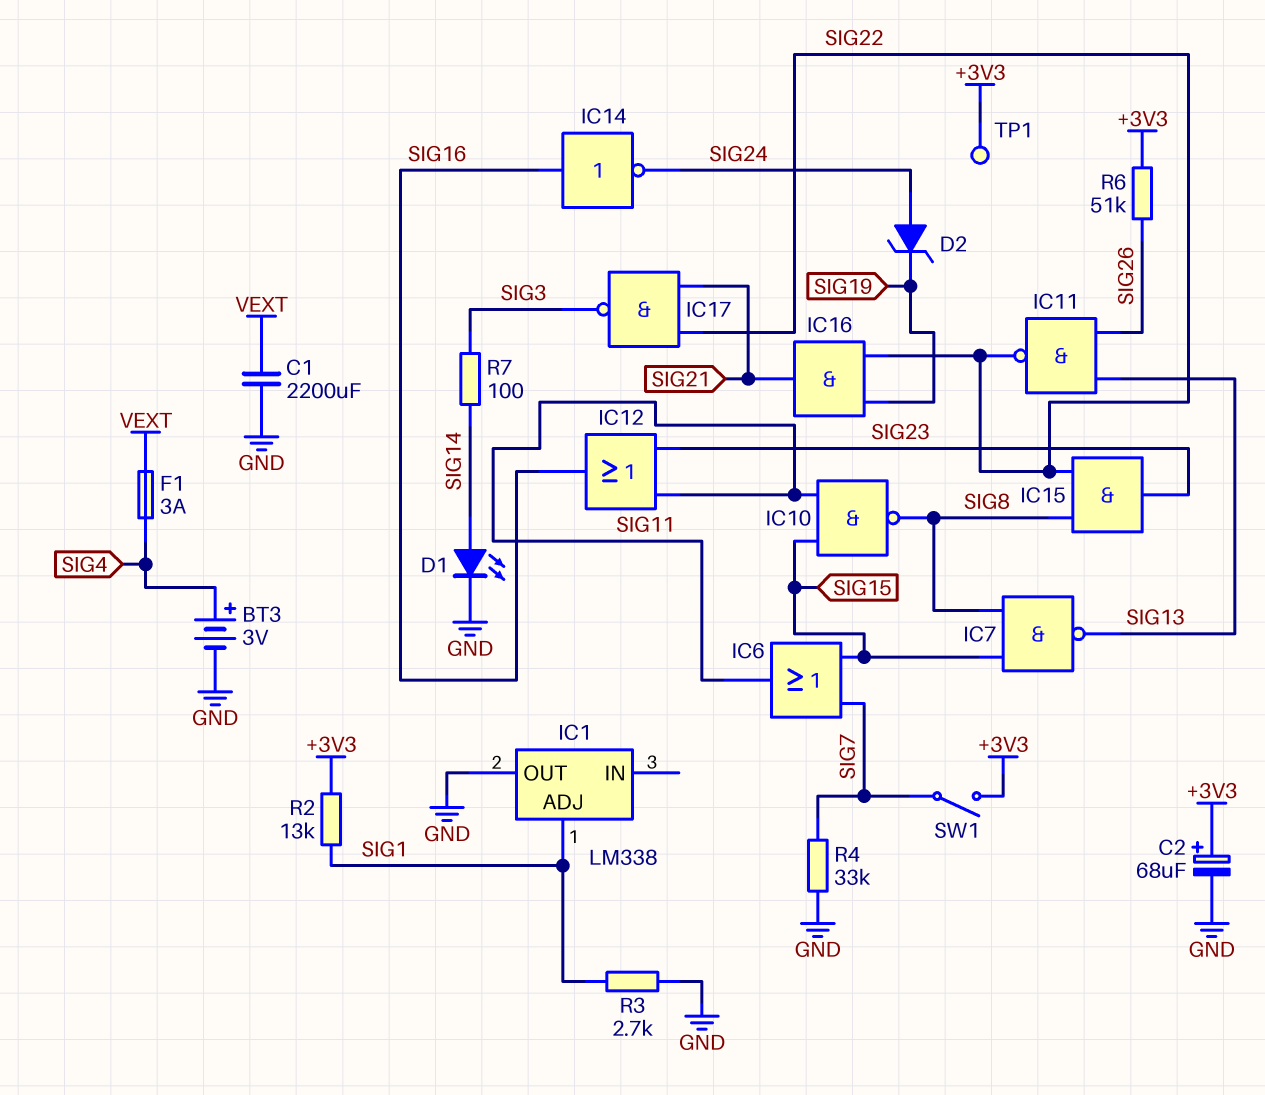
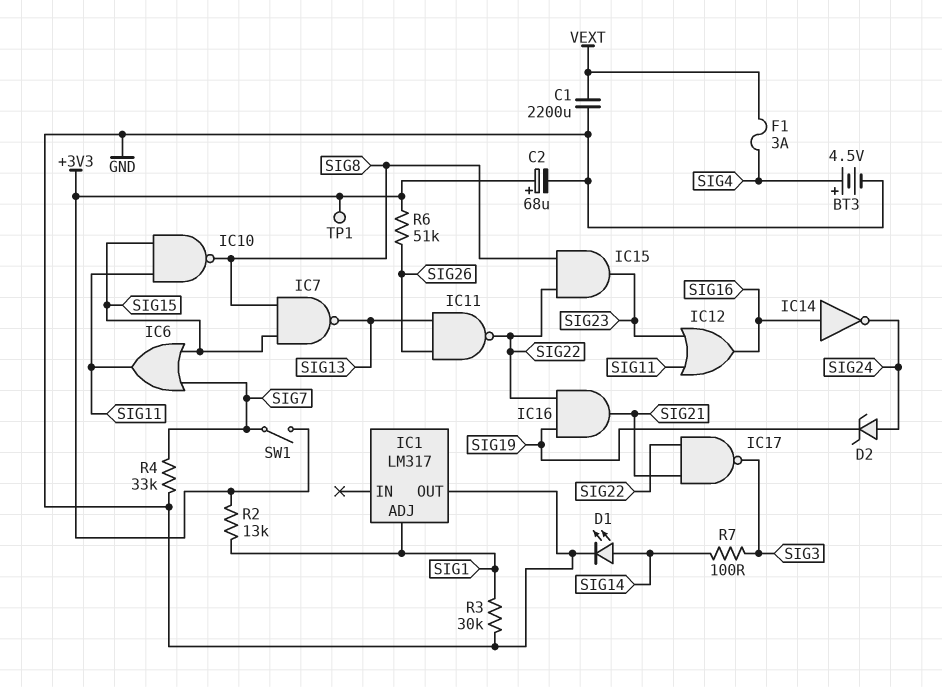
BT3: 3V (plus SIG4, minus GND) -> 4.5V (plus SIG4, minus GND)
IC1: LM338 -> LM317
R3: 2.7k (GND, SIG1) -> 30k (GND, SIG1)

